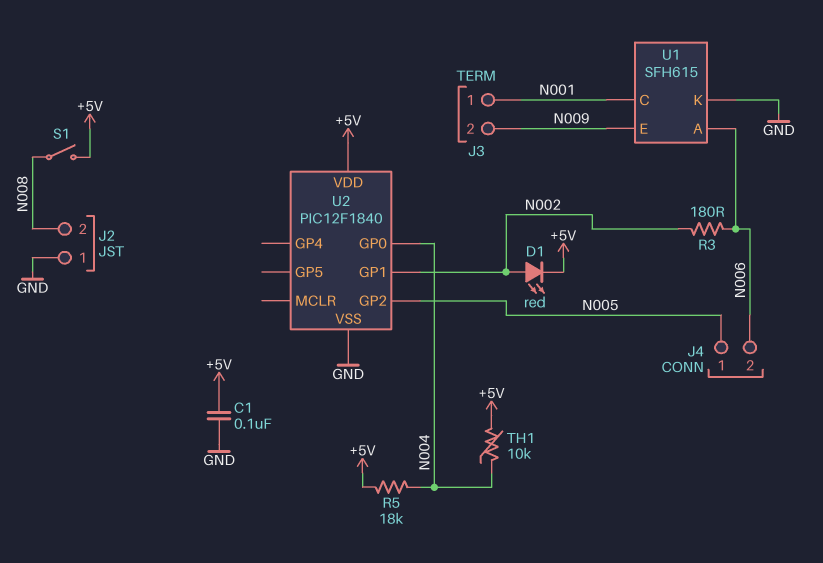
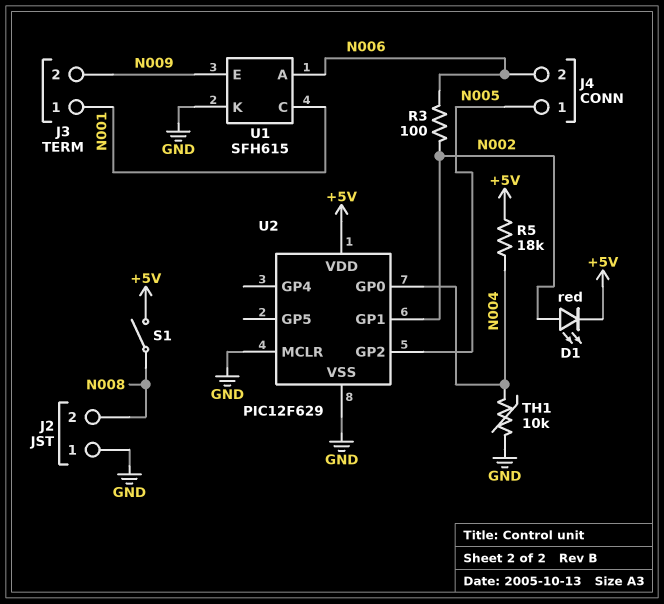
C1: 100nF (+5V, GND) -> none
R3: 180 (N002, N006) -> 100 (N002, N006)
TH1: 10k (+5V, N004) -> 10k (GND, N004)
U2: PIC12F1840 -> PIC12F629
U2 pin MCLR: none -> GND

